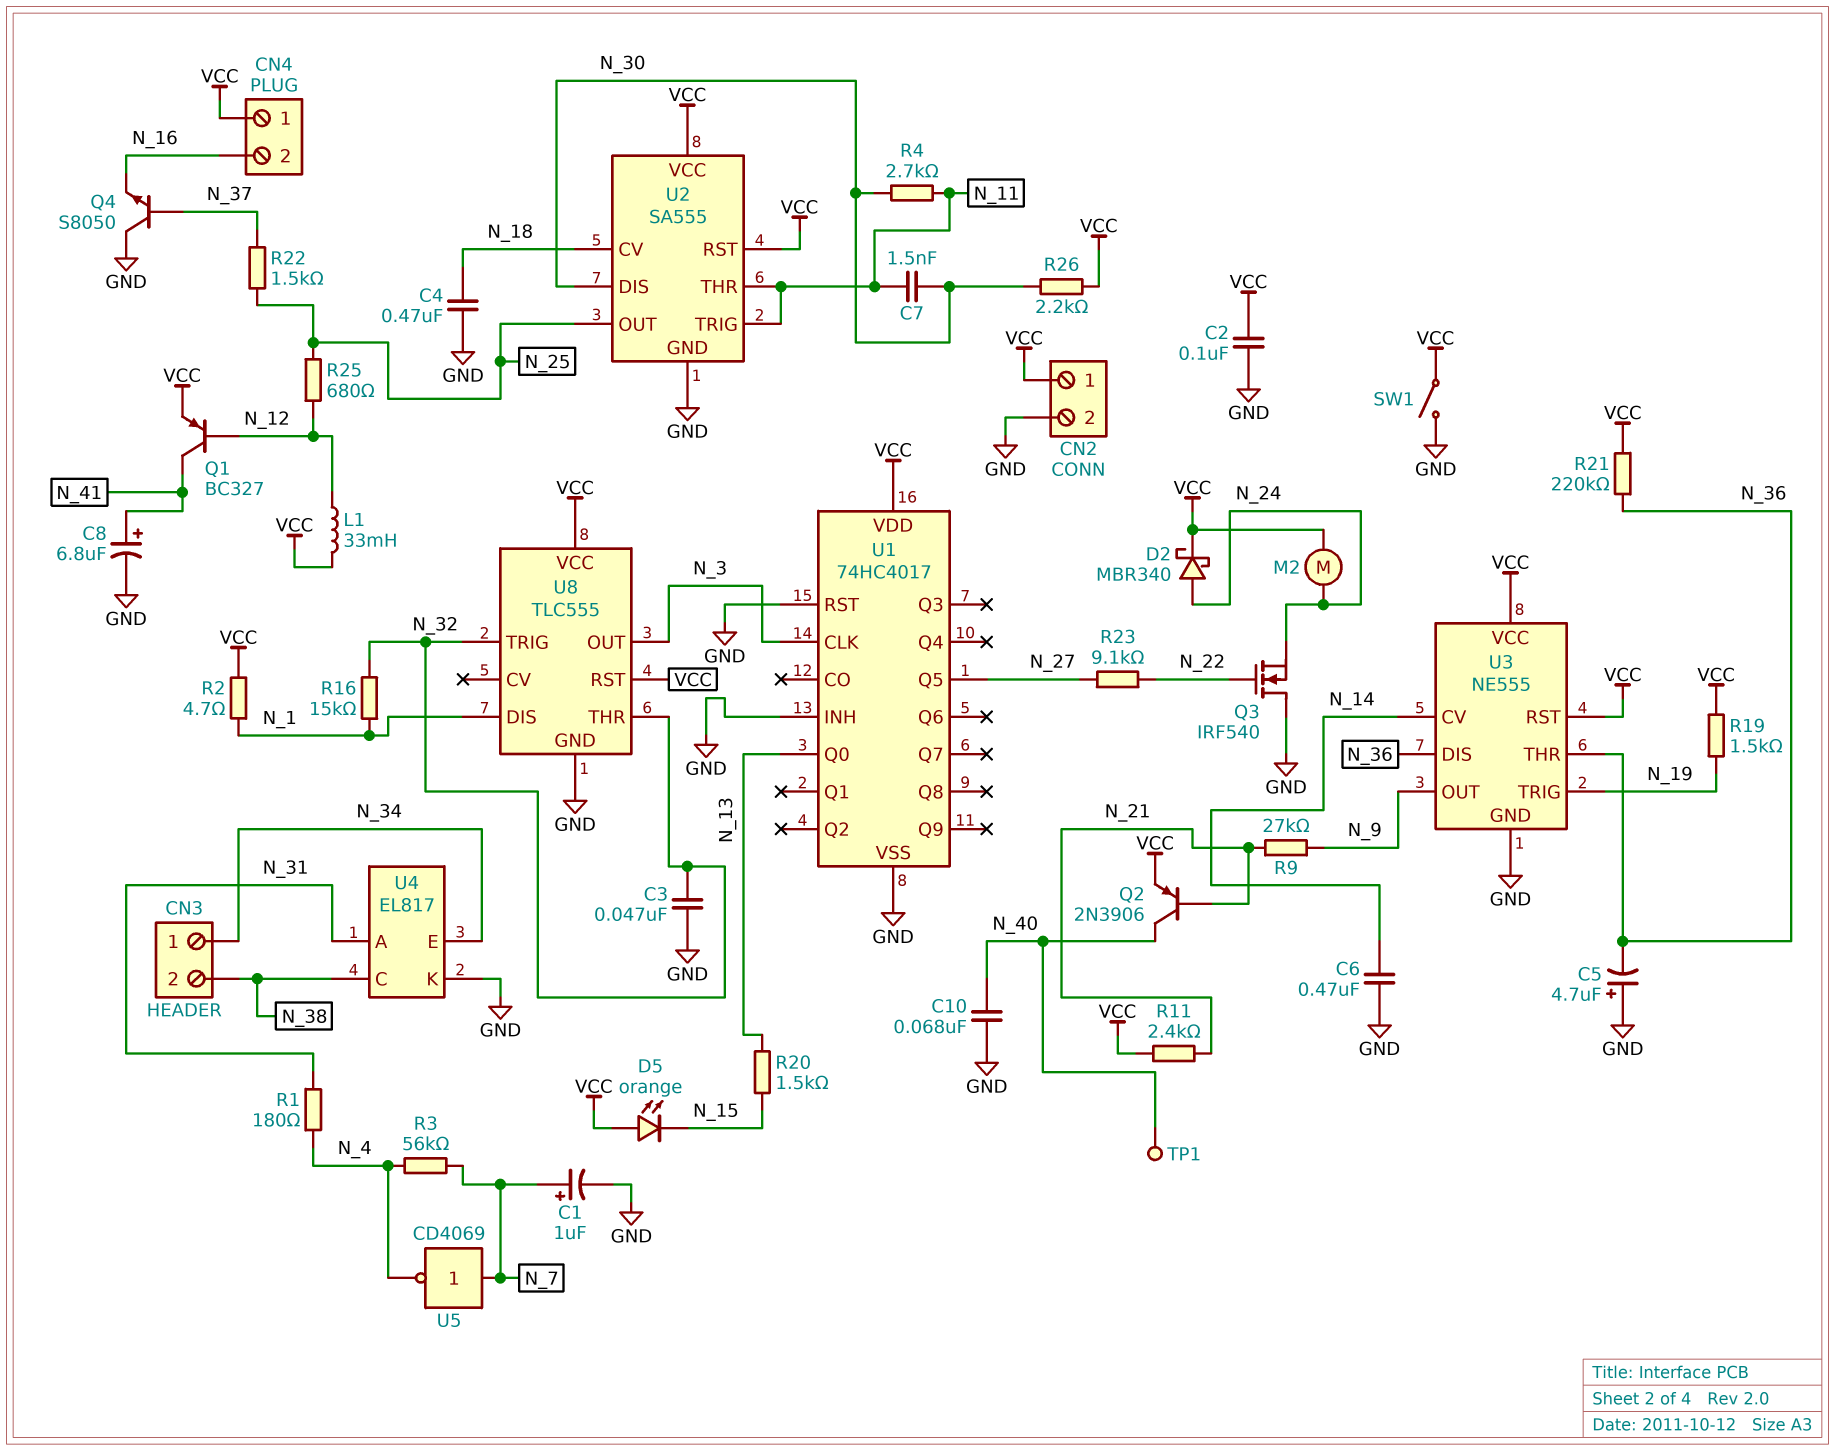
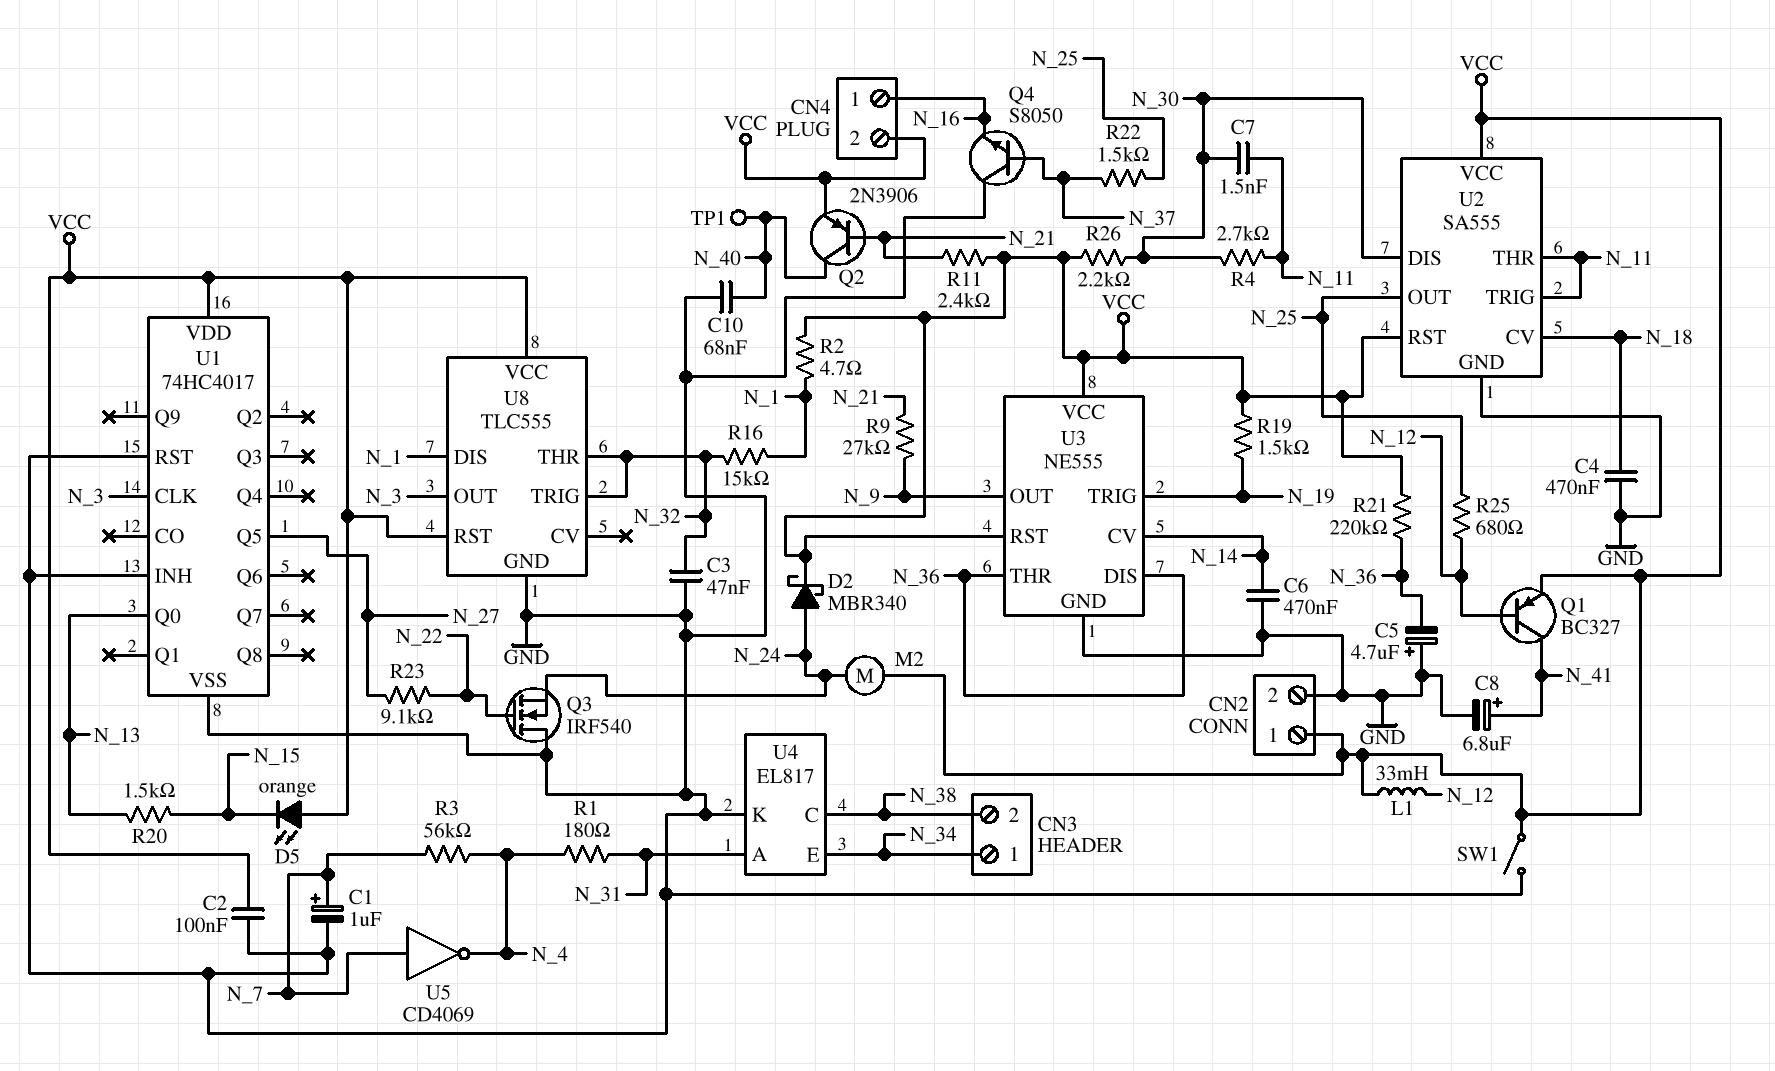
CN4 pin 1: VCC -> N_16
CN4 pin 2: N_16 -> VCC

